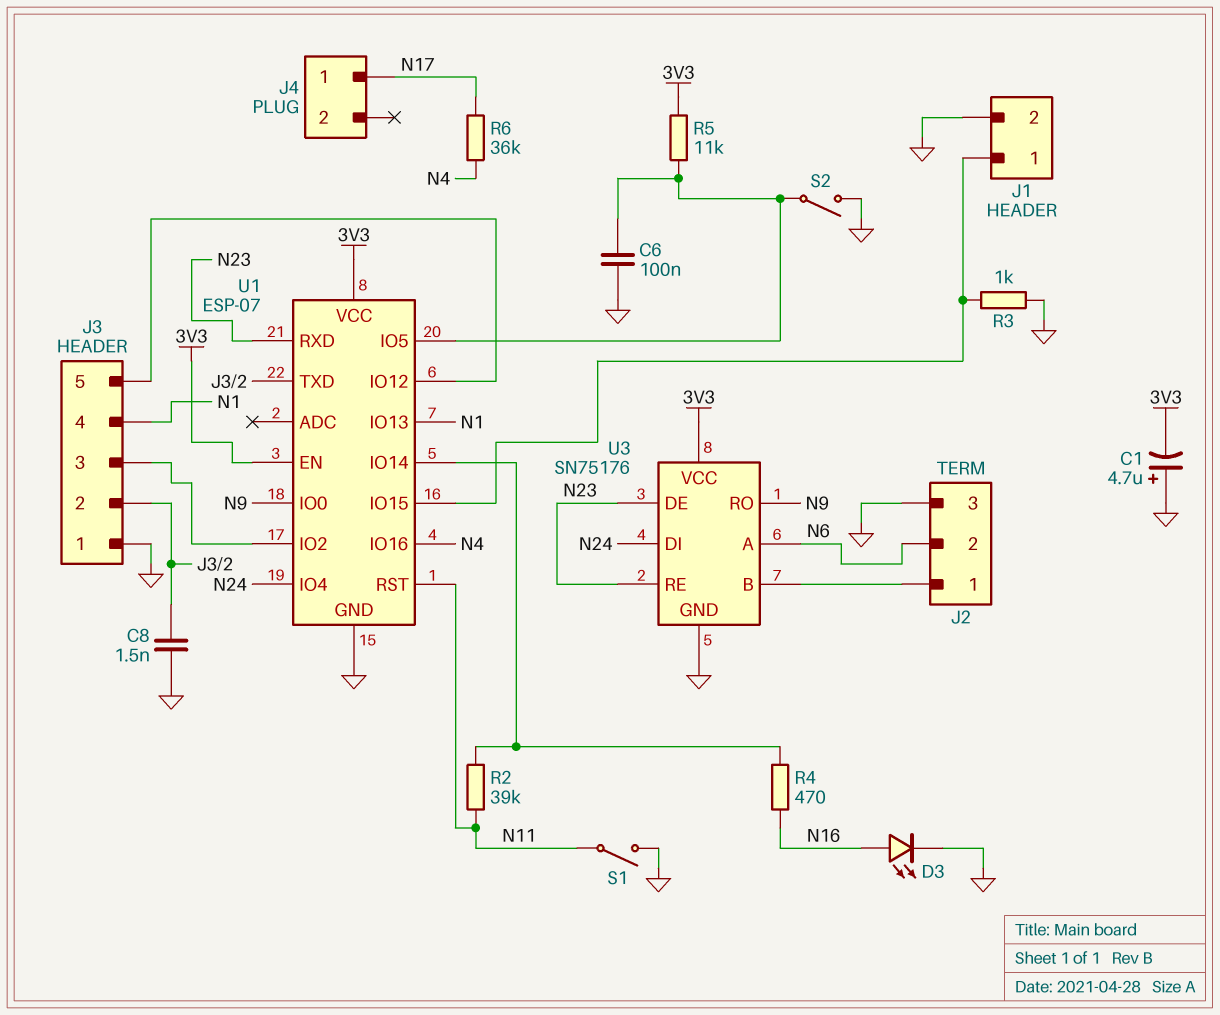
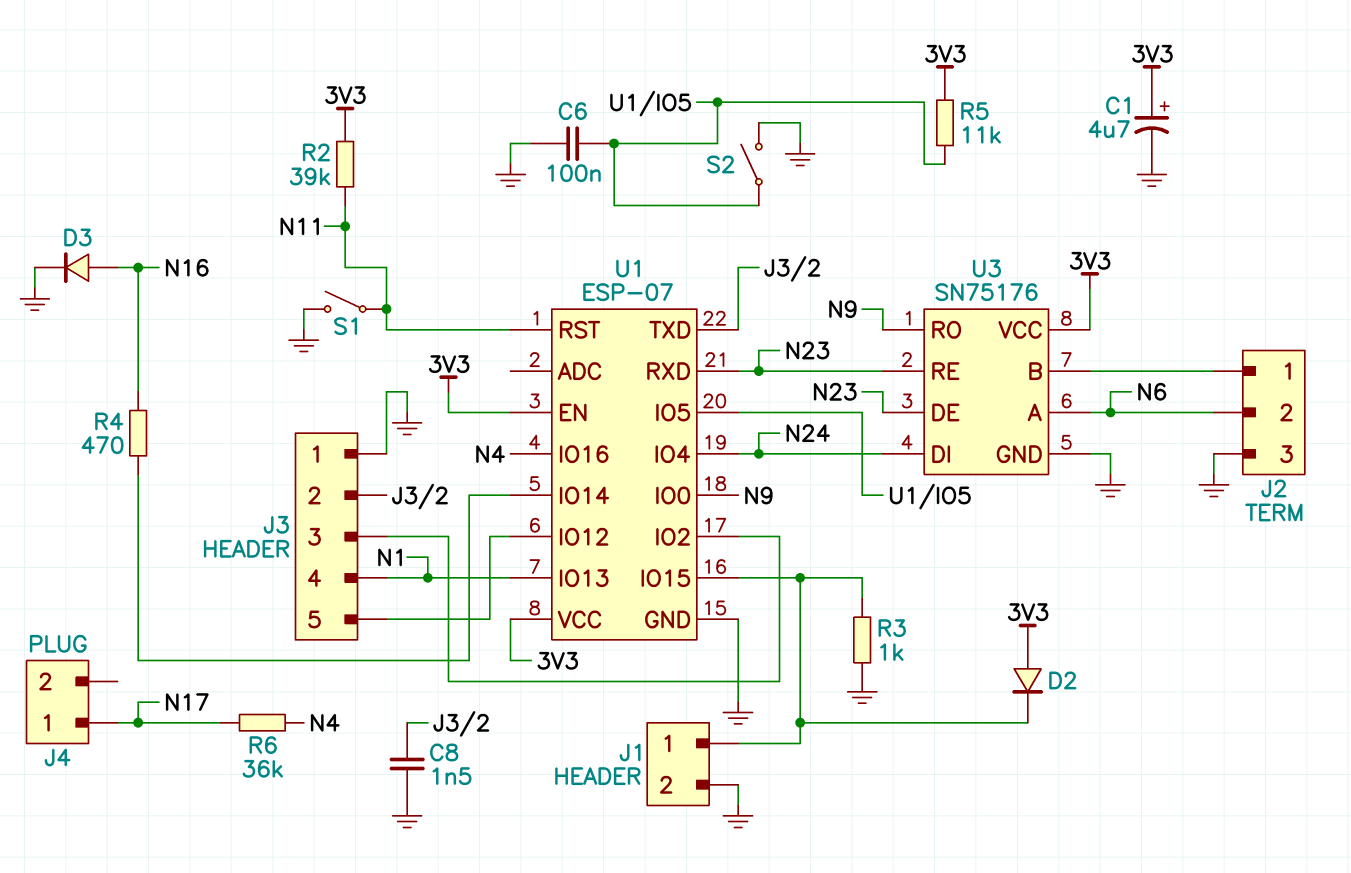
C1: 4.7uF (plus GND, minus 3V3) -> 4.7uF (plus 3V3, minus GND)
D2: none -> diode (A 3V3, K J1/1)
D3: LED (A N16, K GND) -> diode (A N16, K GND)
R2: 39k (N11, U1/IO14) -> 39k (3V3, N11)

